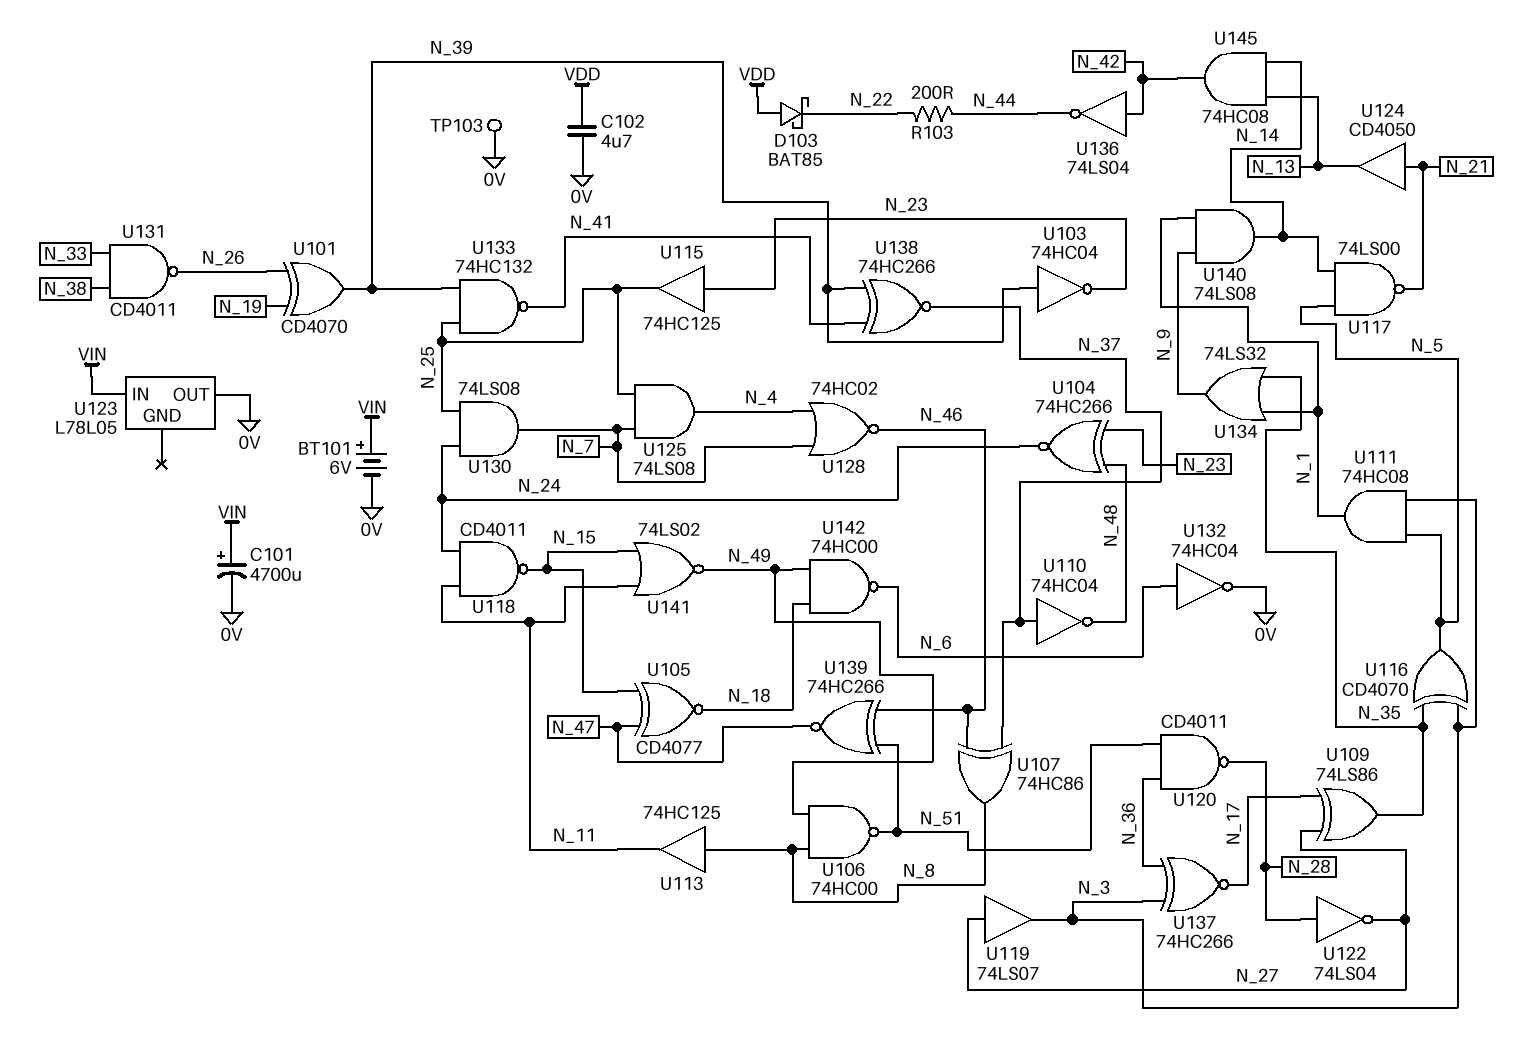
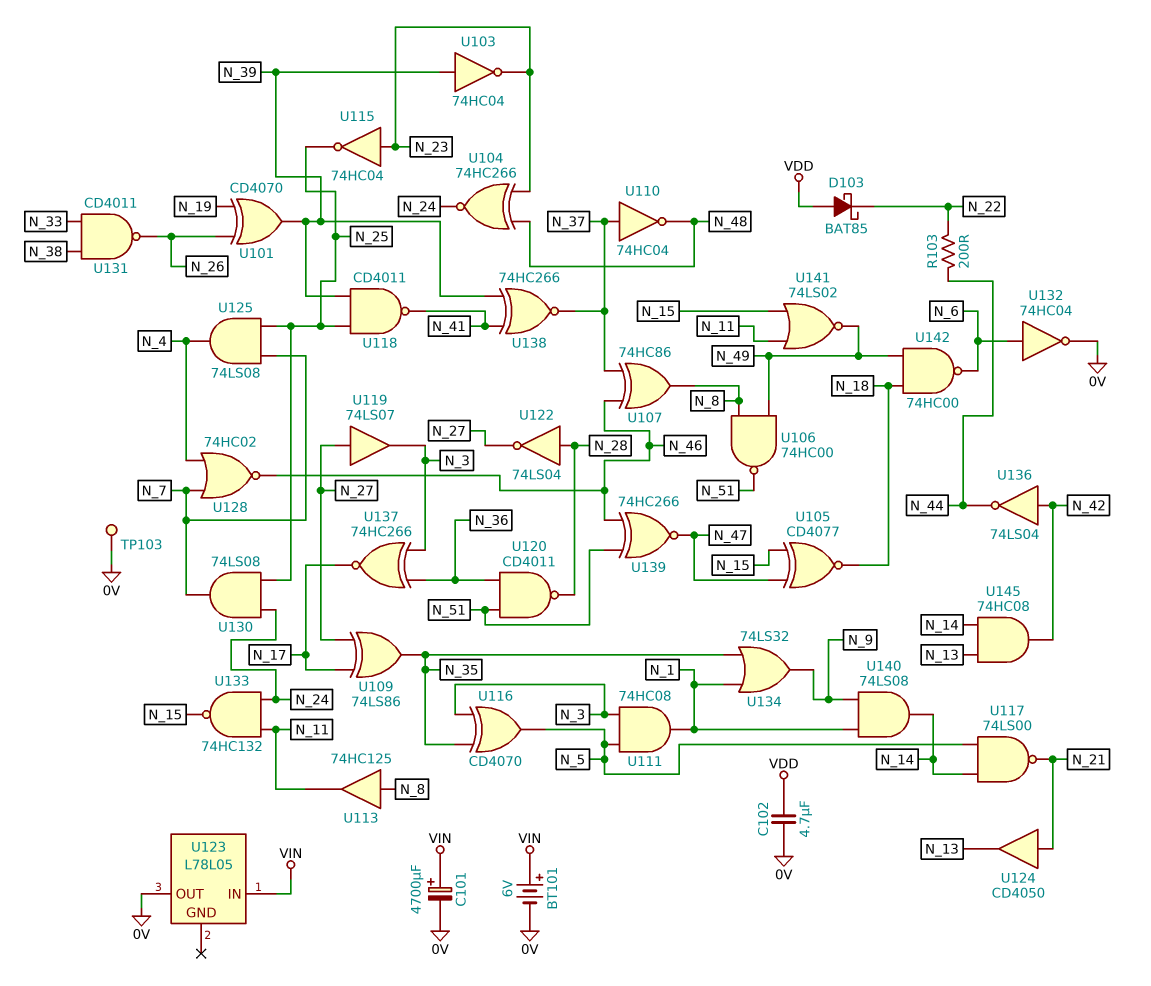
U115: buffer 74HC125 (in N_23, out N_25) -> NOT 74HC04 (in N_23, out N_25)
U118: NAND CD4011 (in N_11, in N_24, out N_15) -> NAND CD4011 (in N_25, in N_39, out N_41)
U133: NAND 74HC132 (in N_25, in N_39, out N_41) -> NAND 74HC132 (in N_11, in N_24, out N_15)

